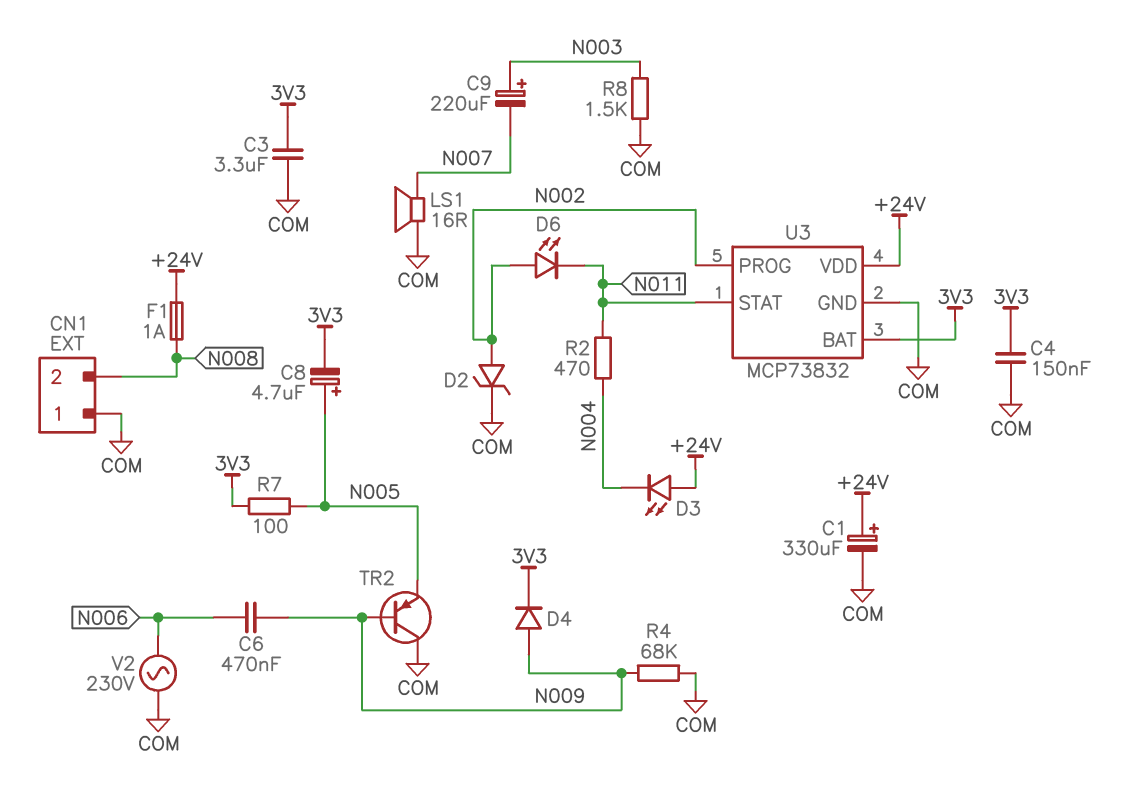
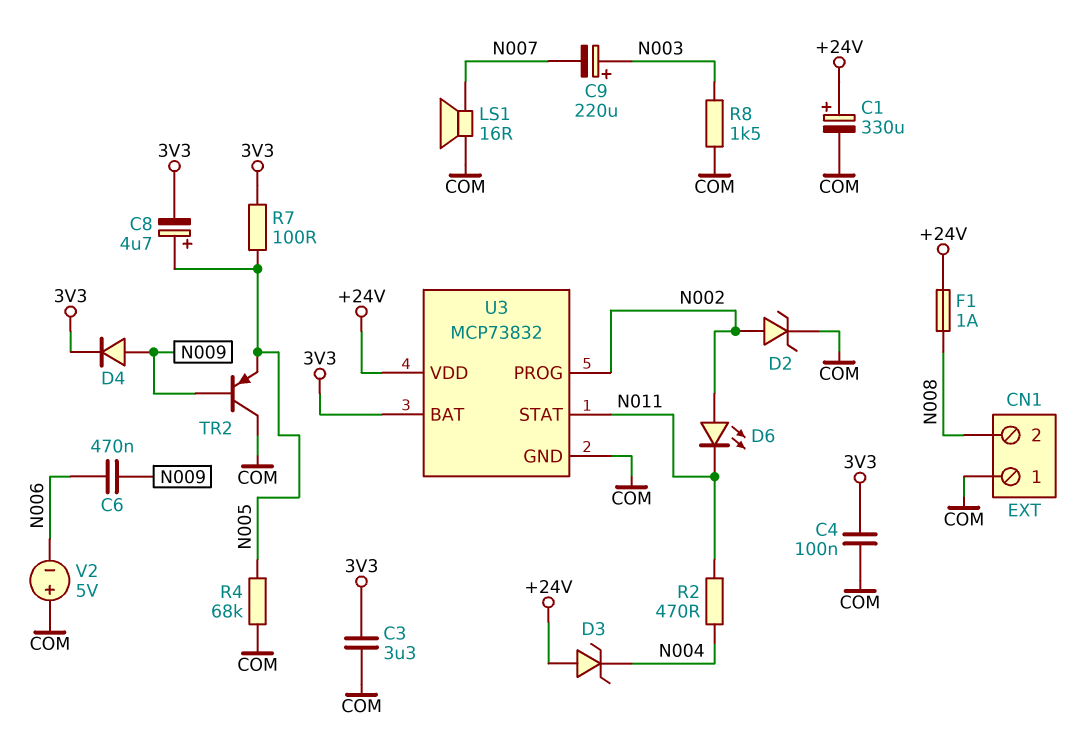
C4: 150nF (3V3, COM) -> 100nF (3V3, COM)
D3: LED (A +24V, K N004) -> zener (A +24V, K N004)
R4: 68k (COM, N009) -> 68k (COM, N005)
V2: AC 230V (COM, N006) -> 5V (plus COM, minus N006)

